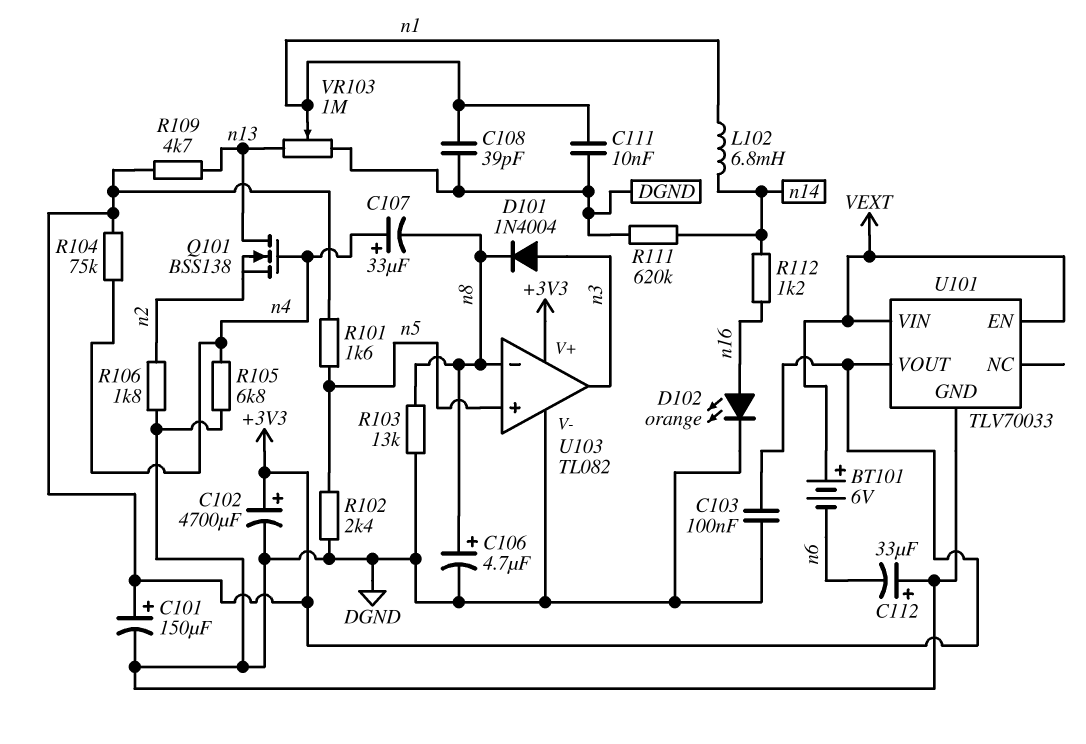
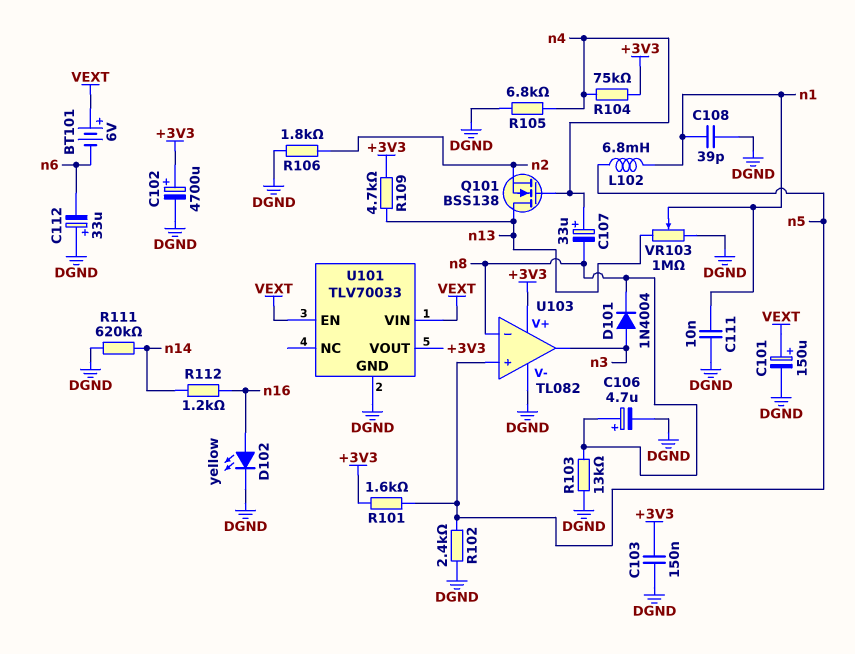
C101: 150uF (plus +3V3, minus DGND) -> 150uF (plus VEXT, minus DGND)
C103: 100nF (+3V3, DGND) -> 150nF (+3V3, DGND)
D102: LED orange (A n16, K DGND) -> LED yellow (A n16, K DGND)
L102: 6.8mH (n1, n14) -> 6.8mH (n1, n5)

